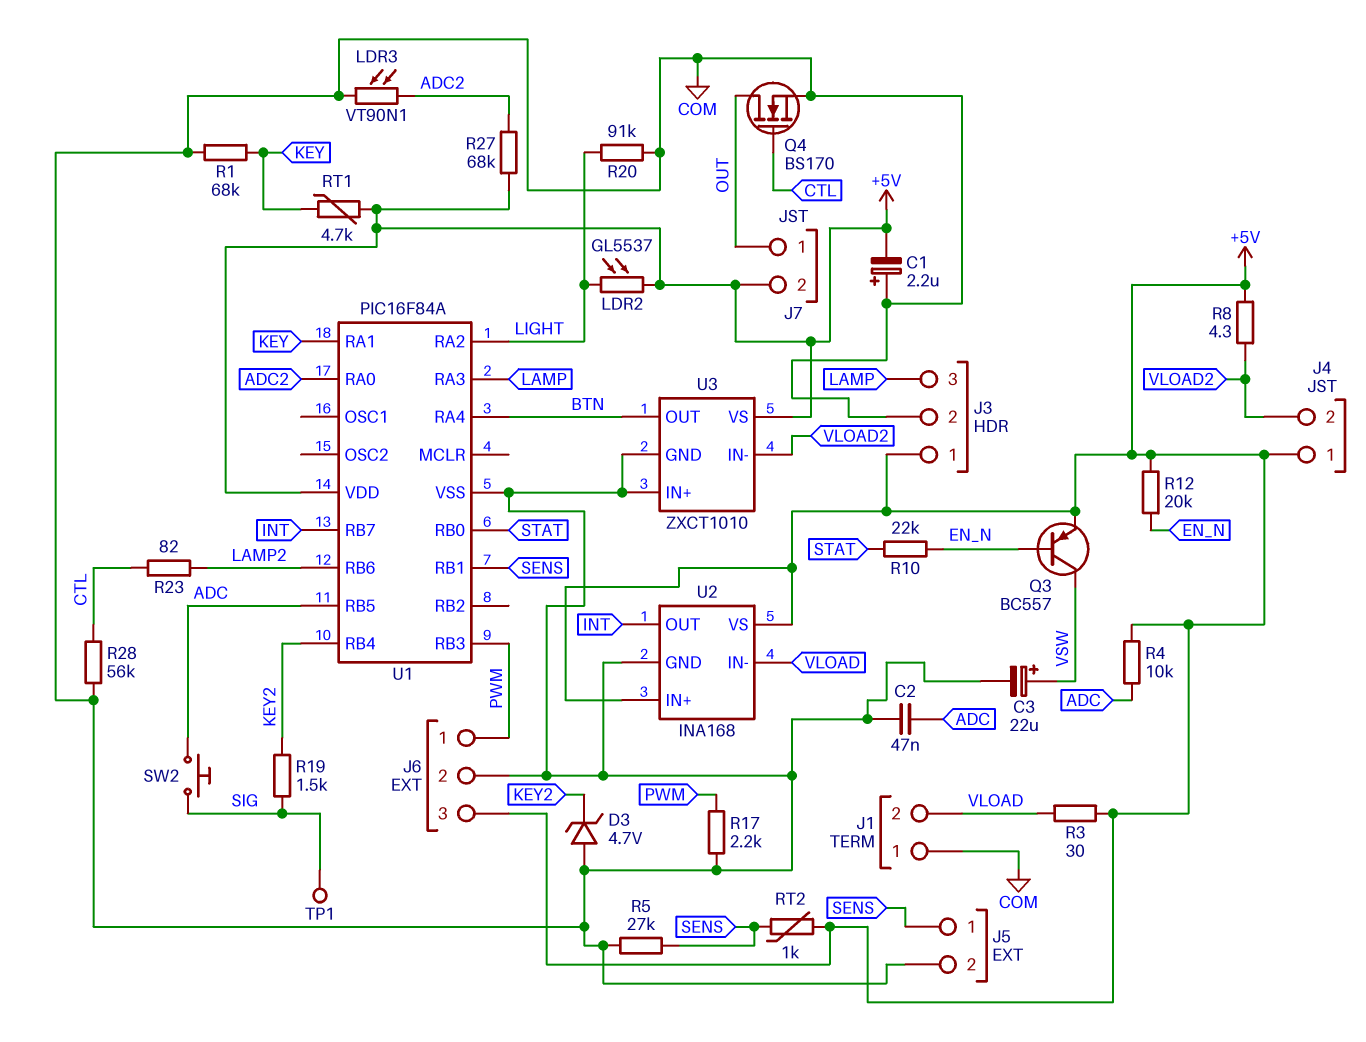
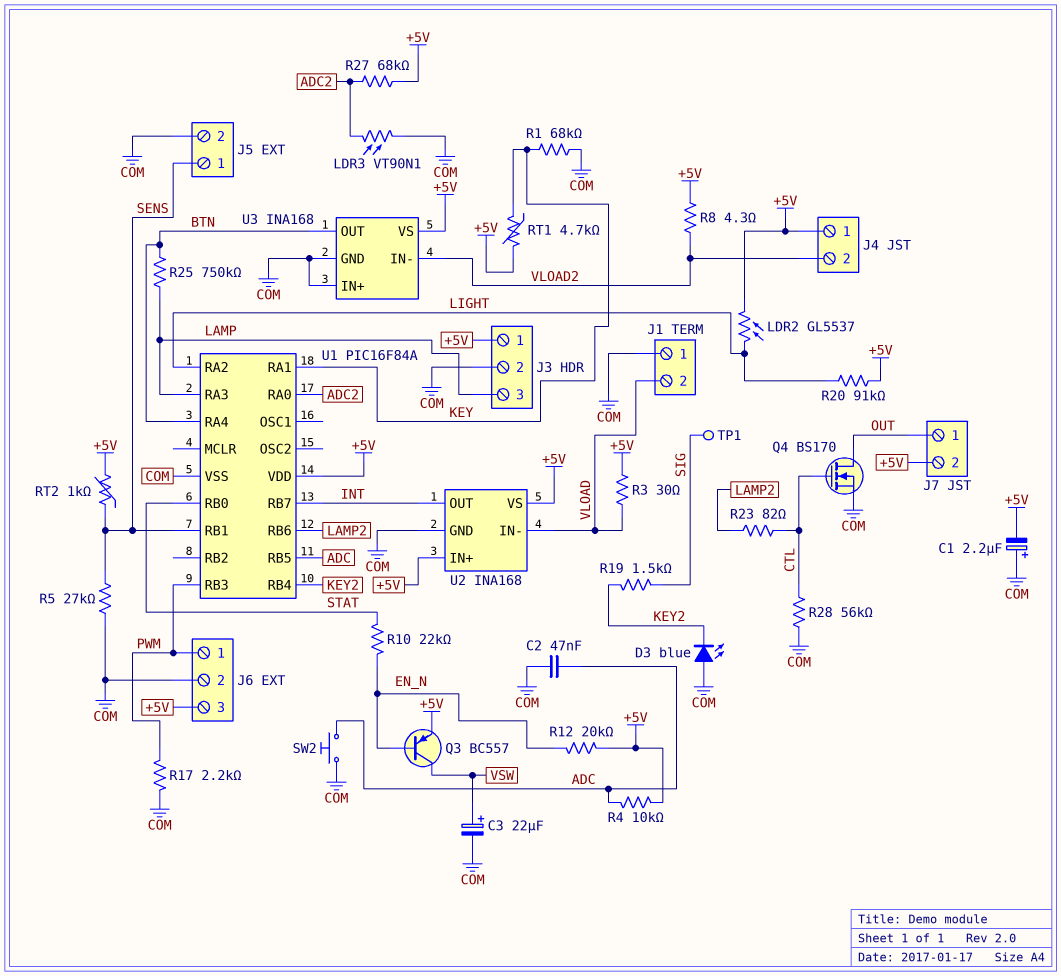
D3: zener 4.7V (A COM, K KEY2) -> LED blue (A COM, K KEY2)
R20: 91k (COM, LIGHT) -> 91k (+5V, LIGHT)
R25: none -> 750k (BTN, LAMP)
SW2: button (ADC, SIG) -> button (ADC, COM)
U3: ZXCT1010 -> INA168

